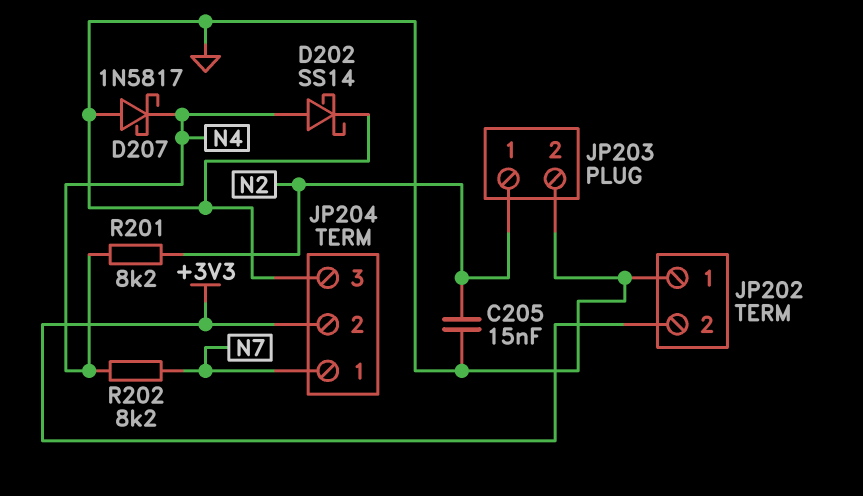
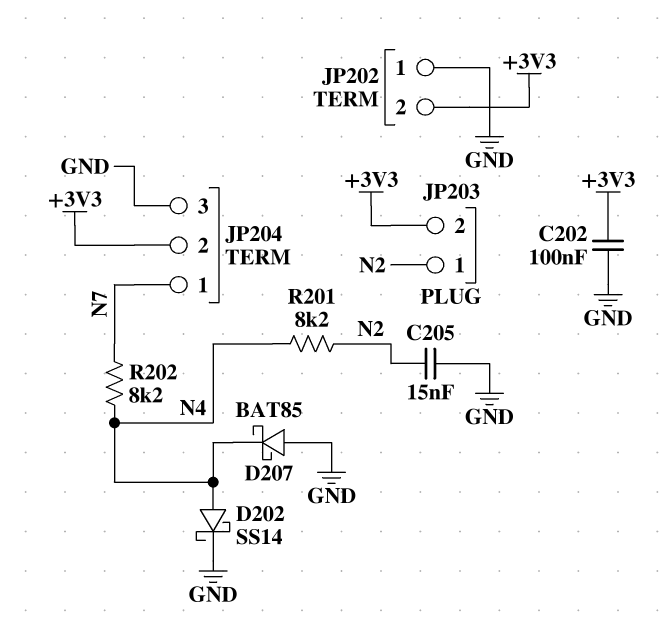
C202: none -> 100nF (+3V3, GND)
D207: schottky 1N5817 (A GND, K N4) -> schottky BAT85 (A GND, K N4)
JP203 pin 2: GND -> +3V3

